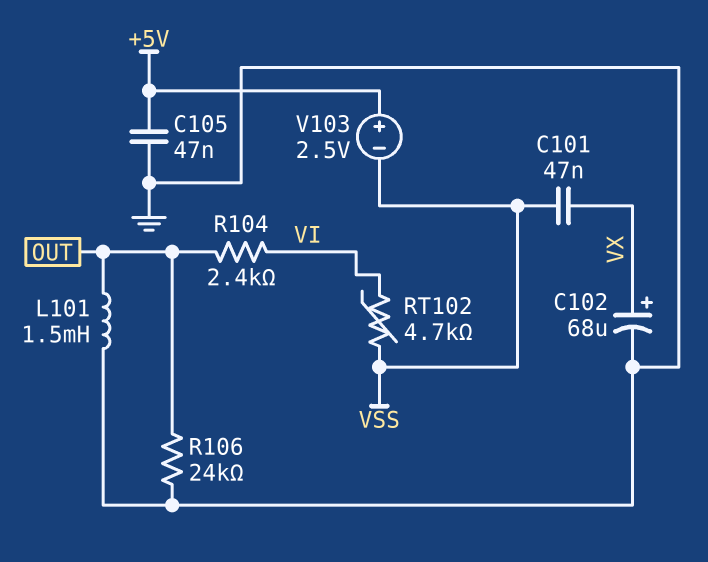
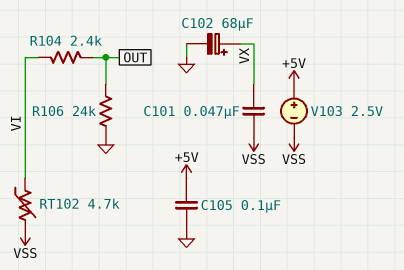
C105: 47nF (+5V, GND) -> 100nF (+5V, GND)
L101: 1.5mH (GND, OUT) -> none

